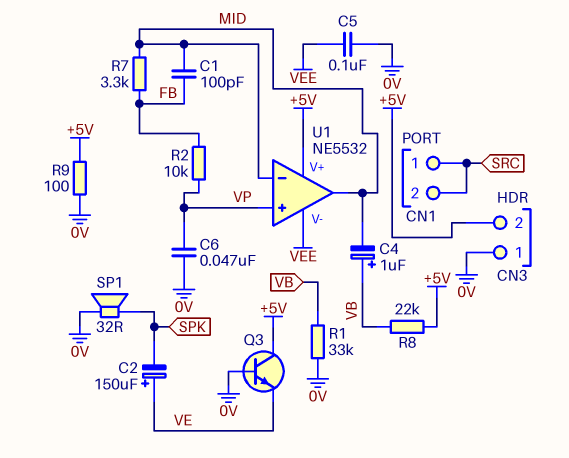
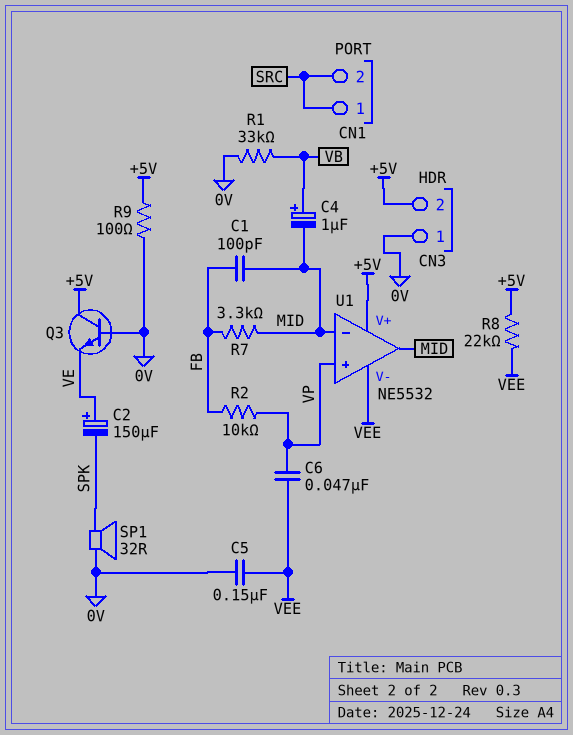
C5: 100nF (0V, VEE) -> 150nF (0V, VEE)
C6: 47nF (0V, VP) -> 47nF (VEE, VP)
R8: 22k (+5V, VB) -> 22k (+5V, VEE)

